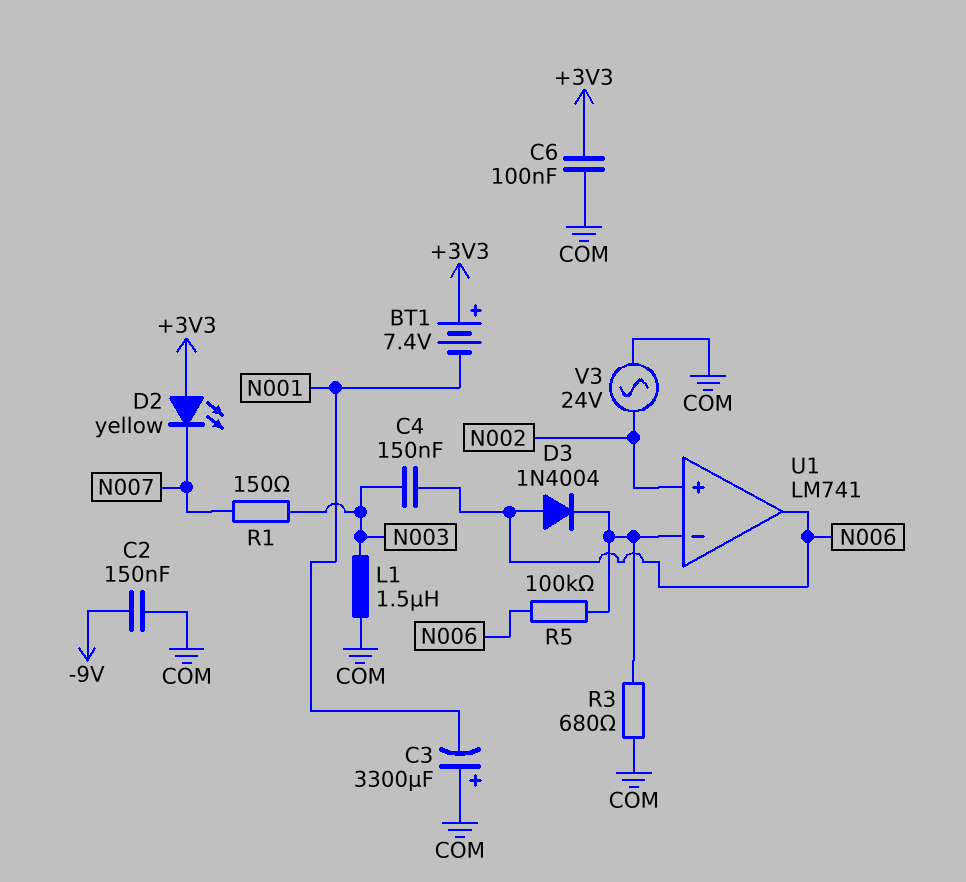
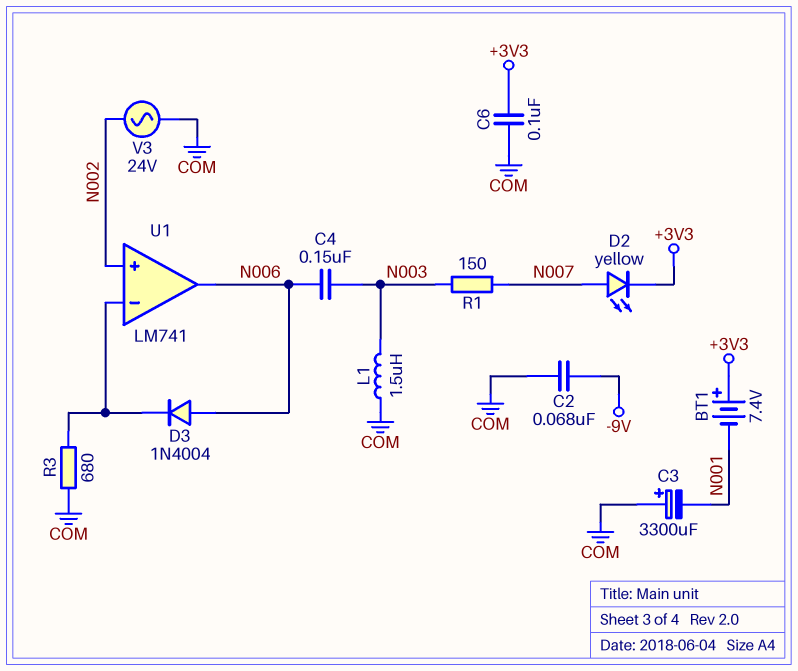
C2: 150nF (-9V, COM) -> 68nF (-9V, COM)
D2: LED yellow (A +3V3, K N007) -> LED yellow (A N007, K +3V3)
R5: 100k (N006, U1/in-) -> none

